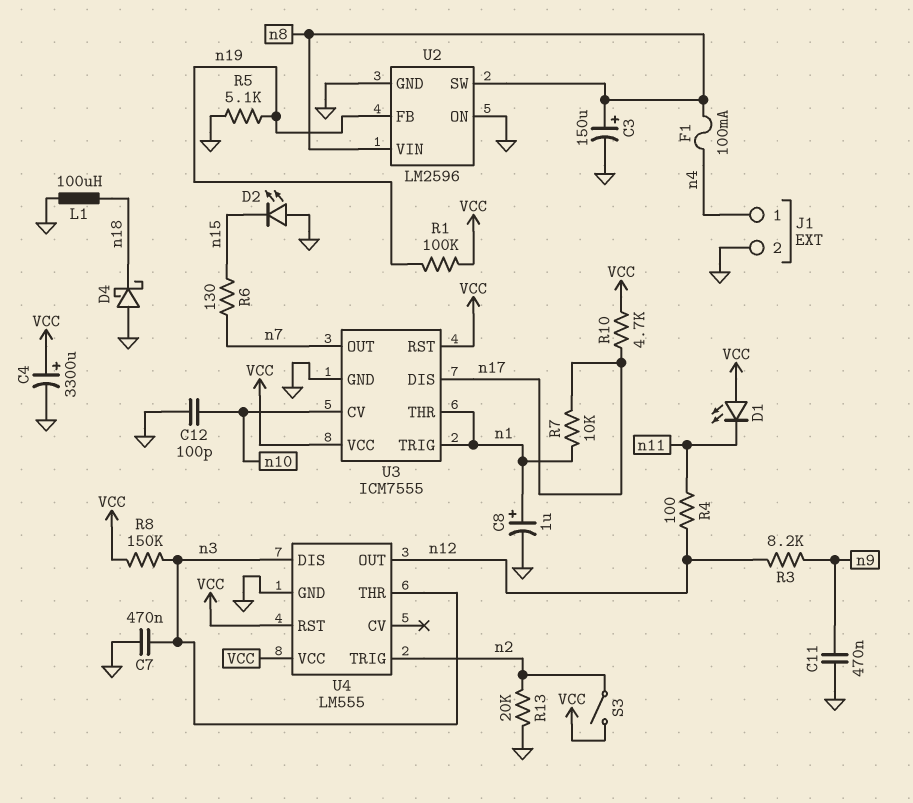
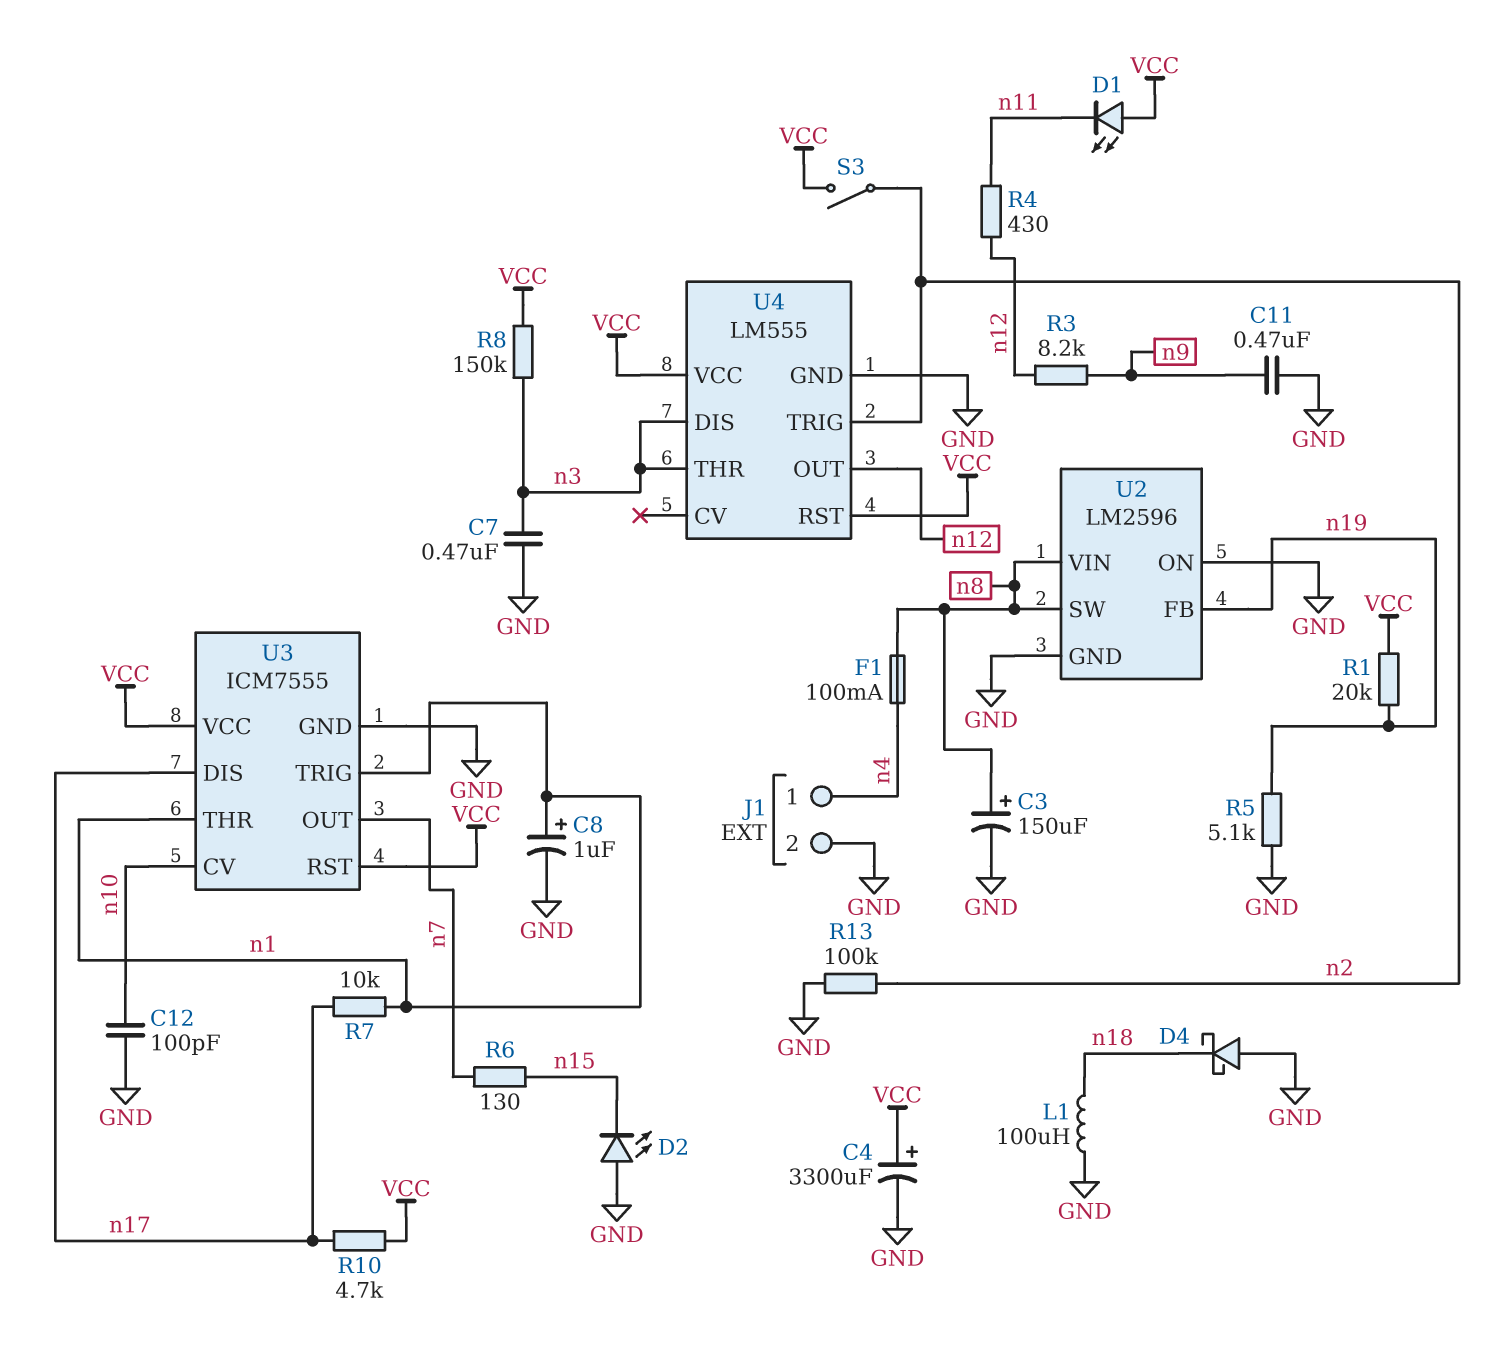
R1: 100k (VCC, n19) -> 20k (VCC, n19)
R4: 100 (n11, n12) -> 430 (n11, n12)
R13: 20k (GND, n2) -> 100k (GND, n2)

